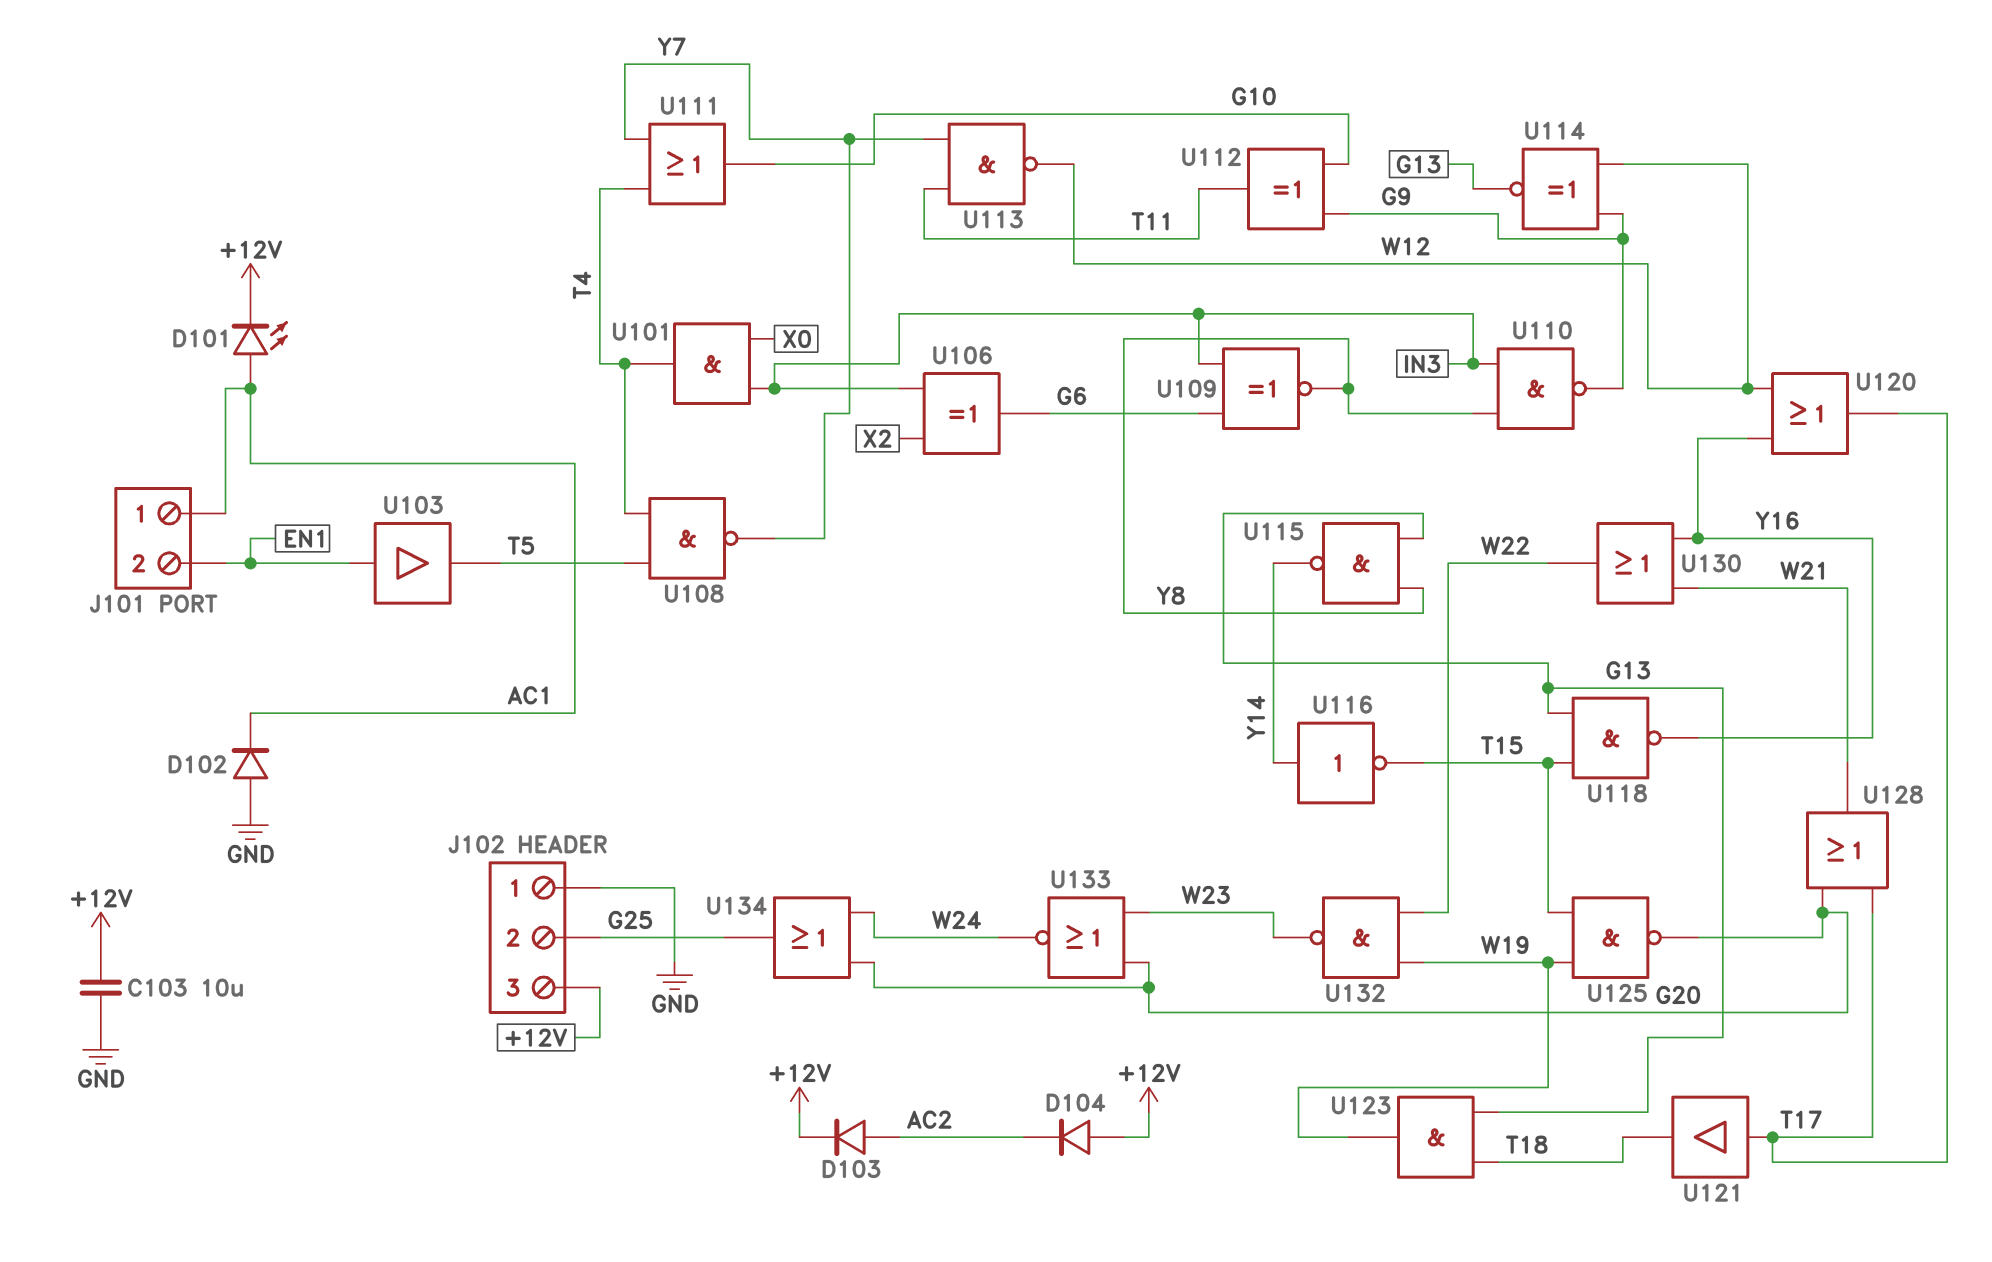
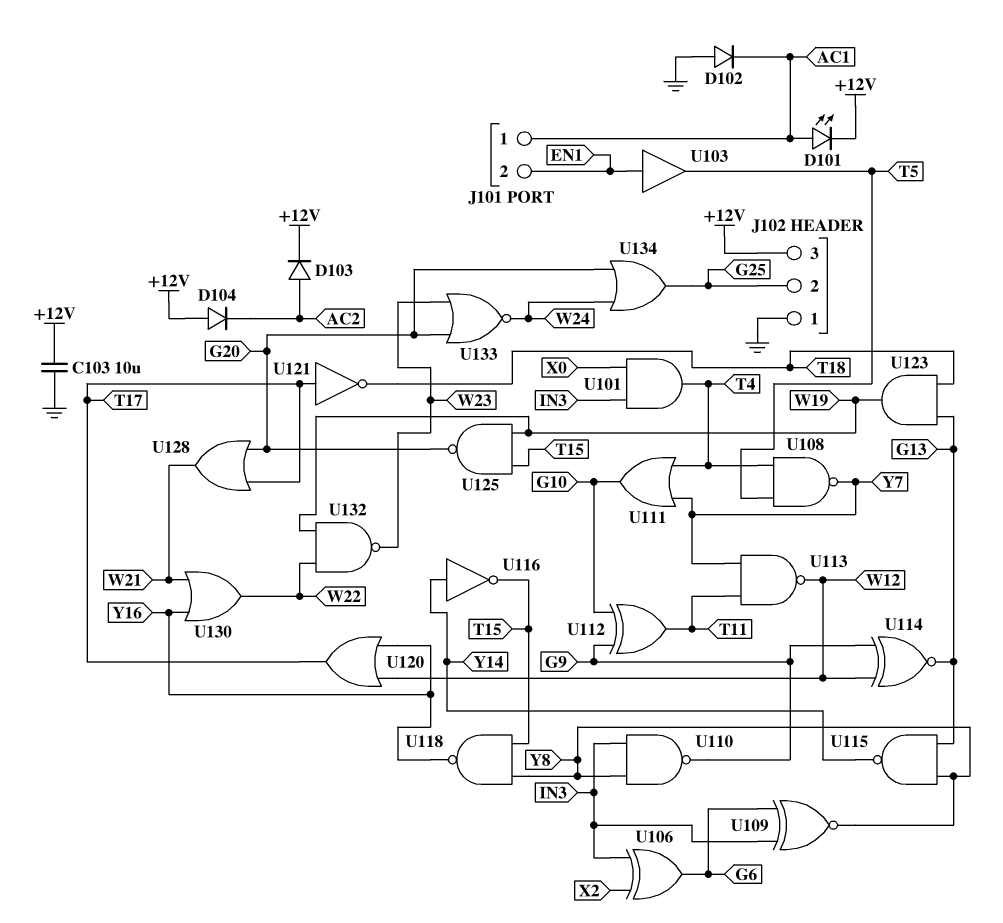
U118: NAND (in G13, in T15, out Y16) -> NAND (in T15, in Y8, out Y16)
U121: buffer (in T17, out T18) -> NOT (in T17, out T18)

